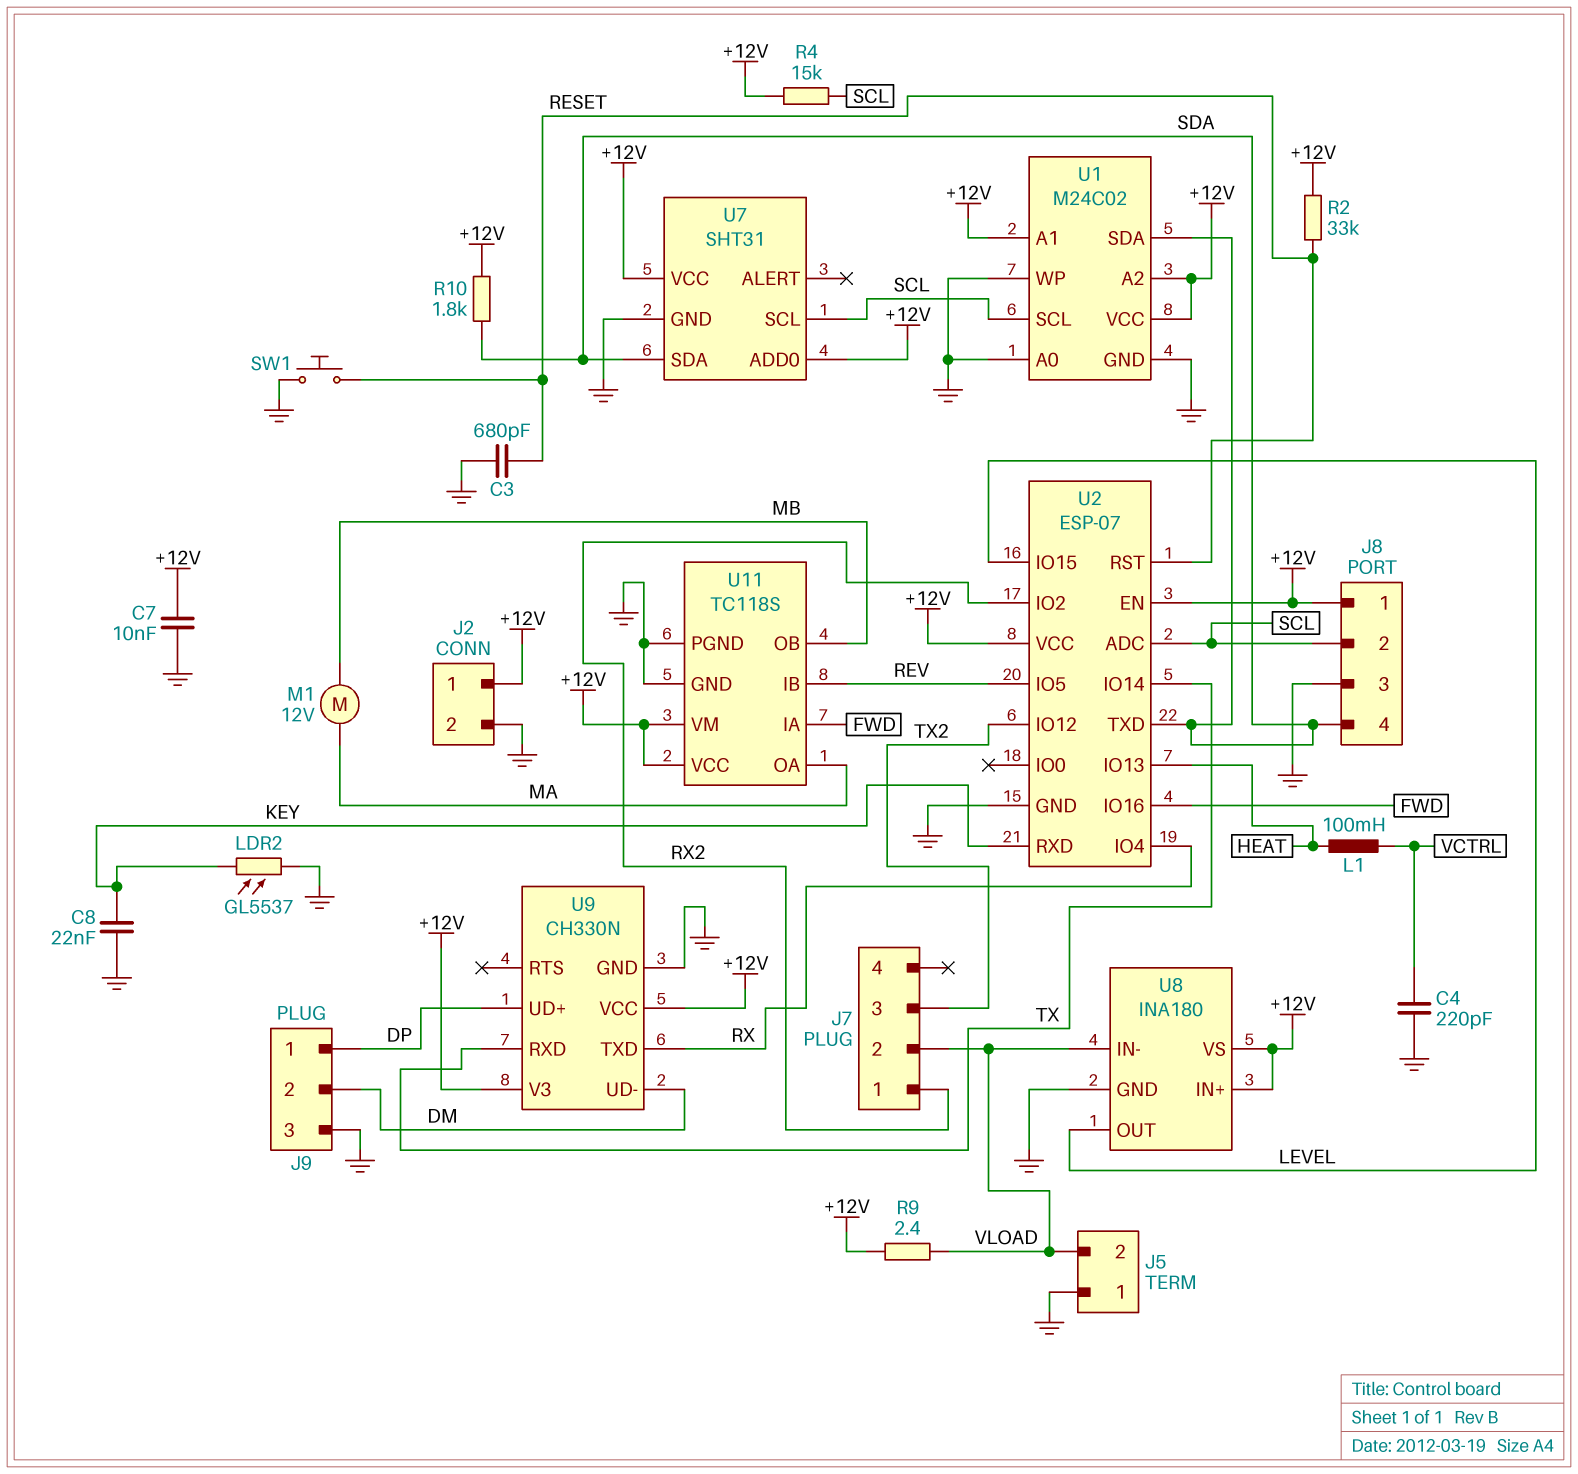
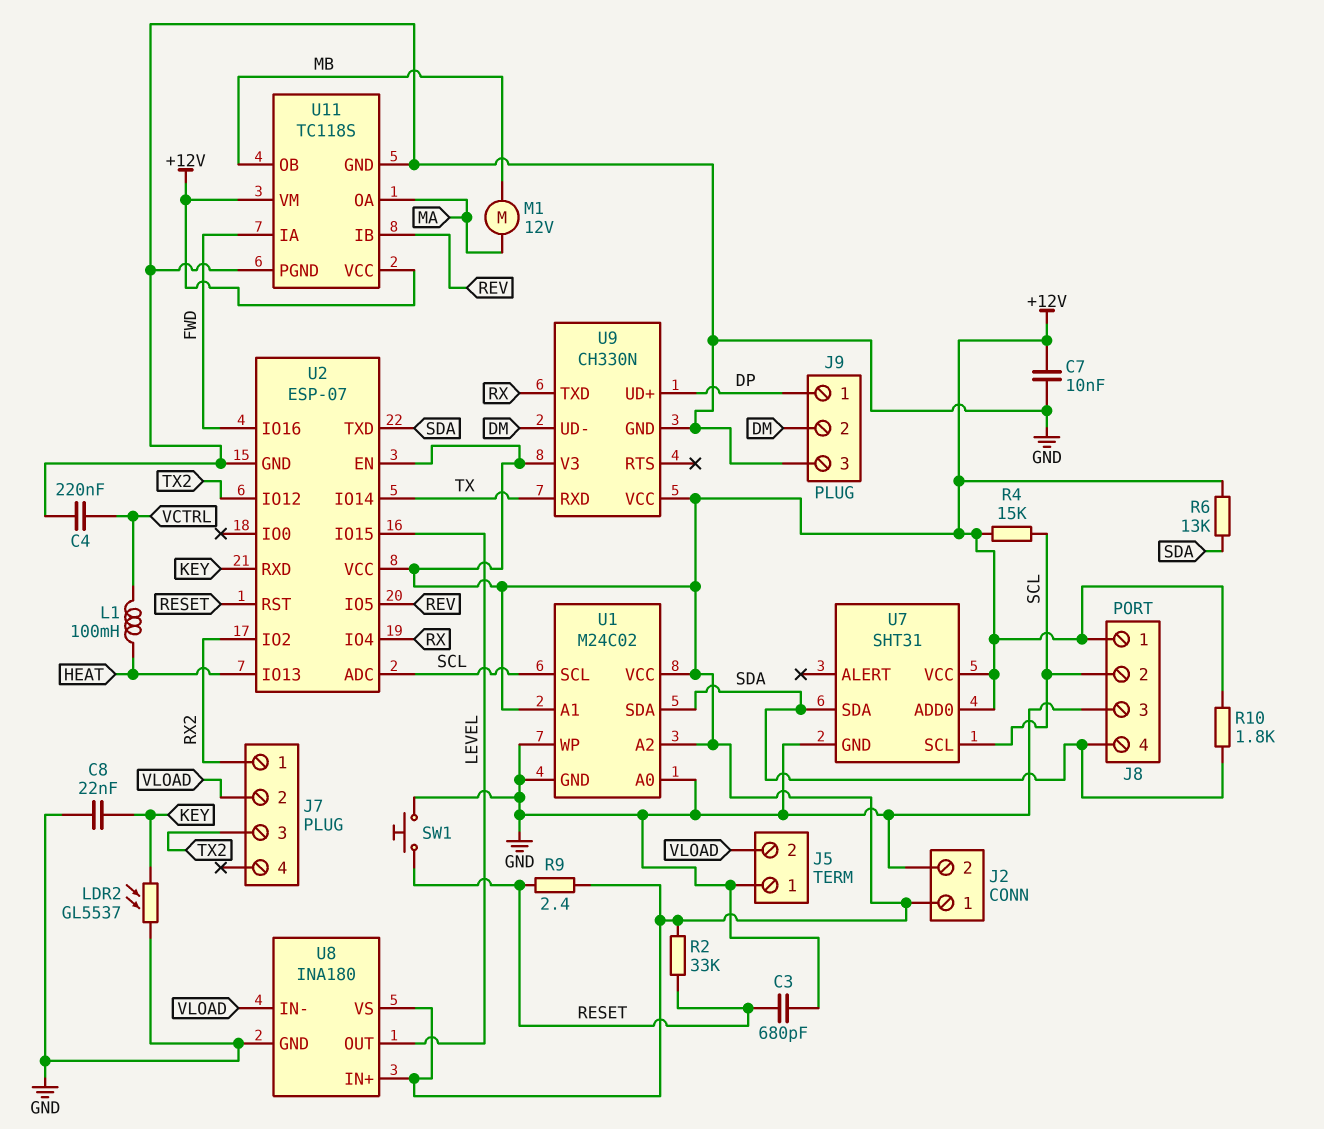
C4: 220pF (GND, VCTRL) -> 220nF (GND, VCTRL)
R6: none -> 13k (+12V, SDA)
R9: 2.4 (+12V, VLOAD) -> 2.4 (+12V, RESET)

